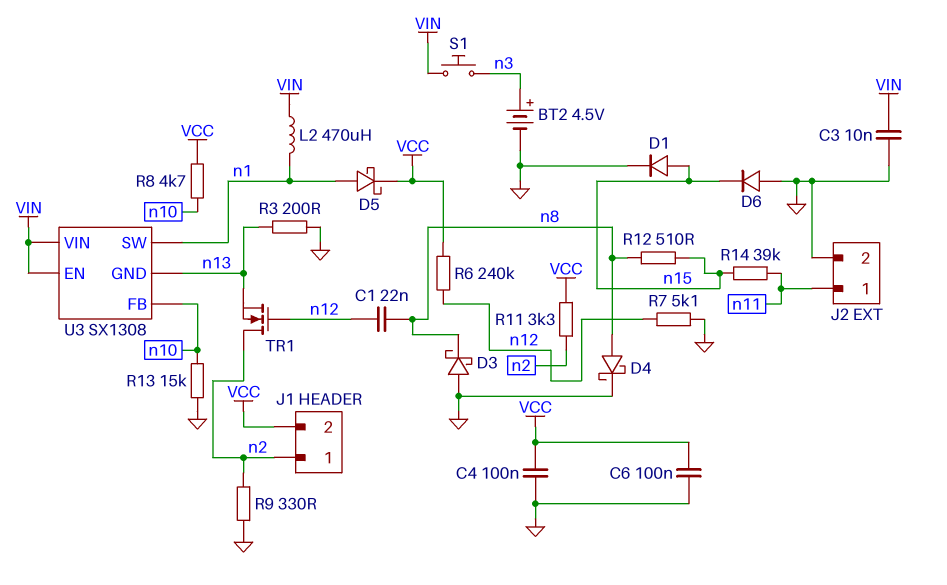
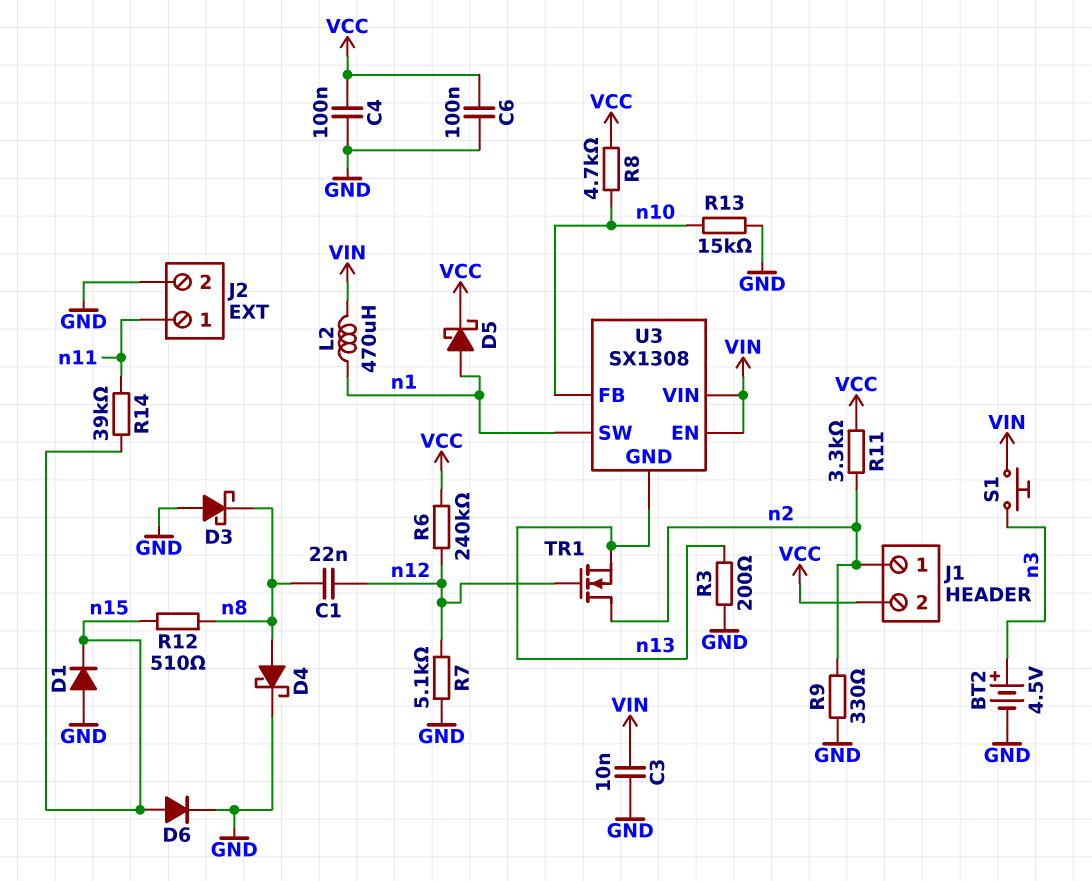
D1: diode (A n15, K GND) -> diode (A GND, K n15)
D6: diode (A GND, K n15) -> diode (A n15, K GND)

